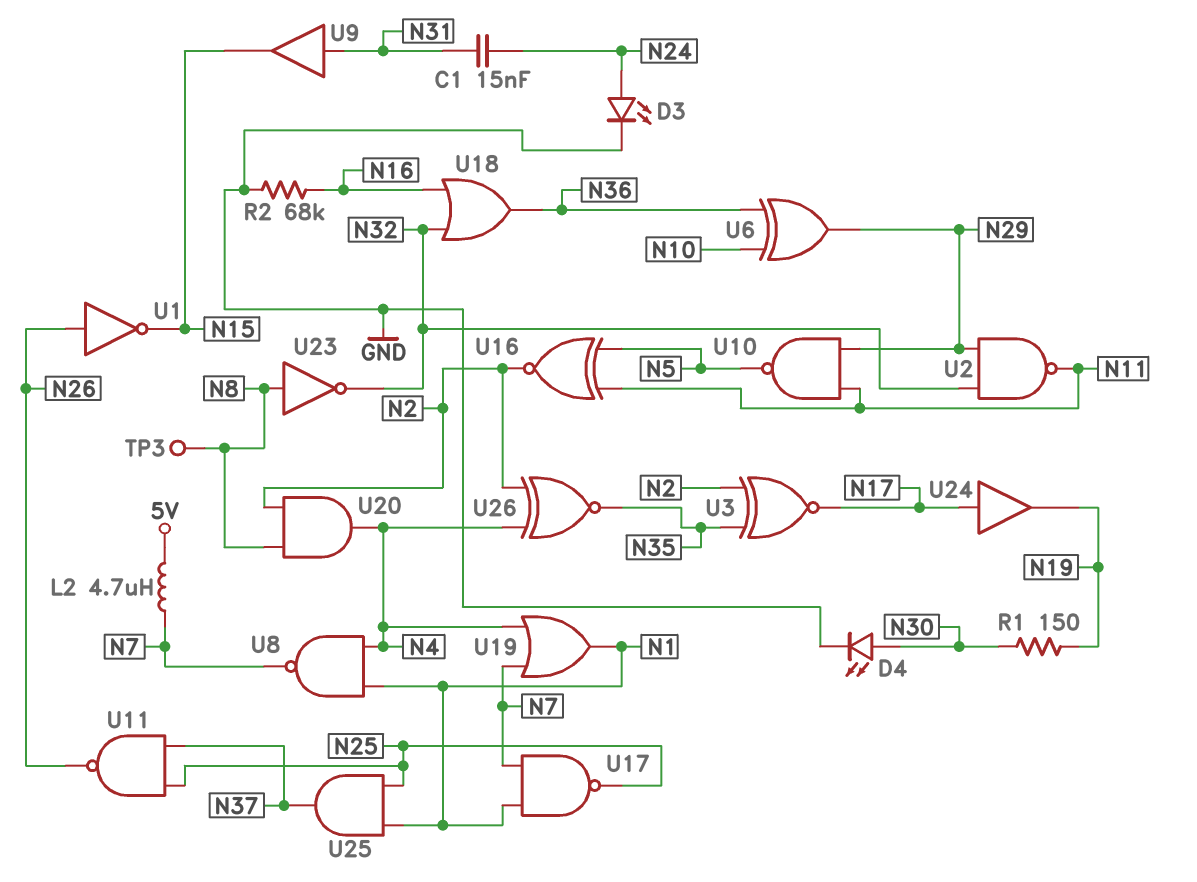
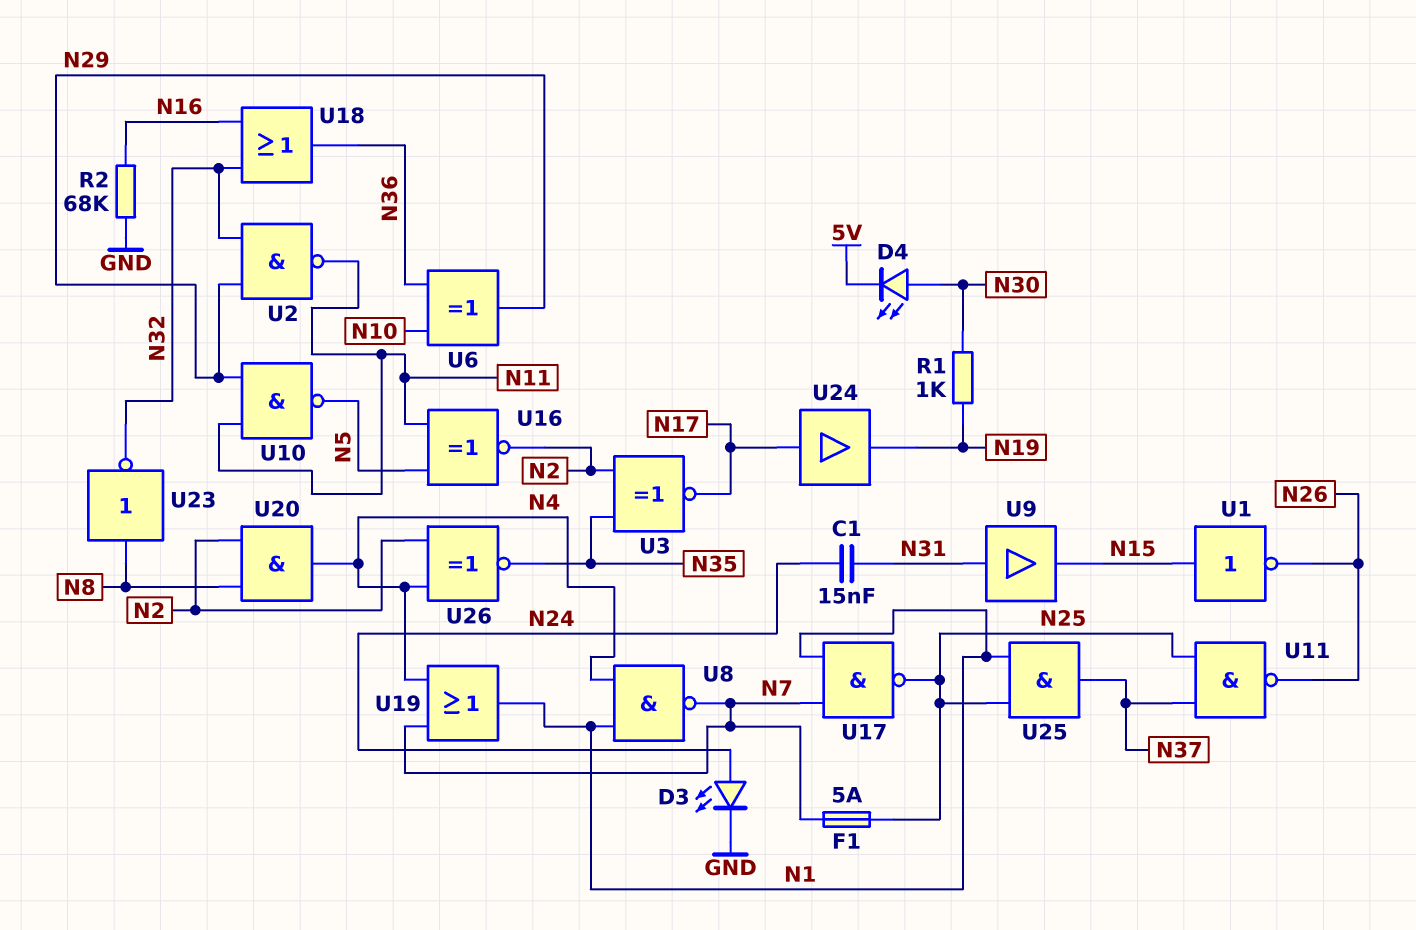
D4: LED (A N30, K GND) -> LED (A N30, K 5V)
F1: none -> 5A (N7, N25)
L2: 4.7uH (5V, N7) -> none
R1: 150 (N19, N30) -> 1k (N19, N30)
TP3: test point (N8) -> none
U1: NOT (in N26, out N15) -> NOT (in N15, out N26)

